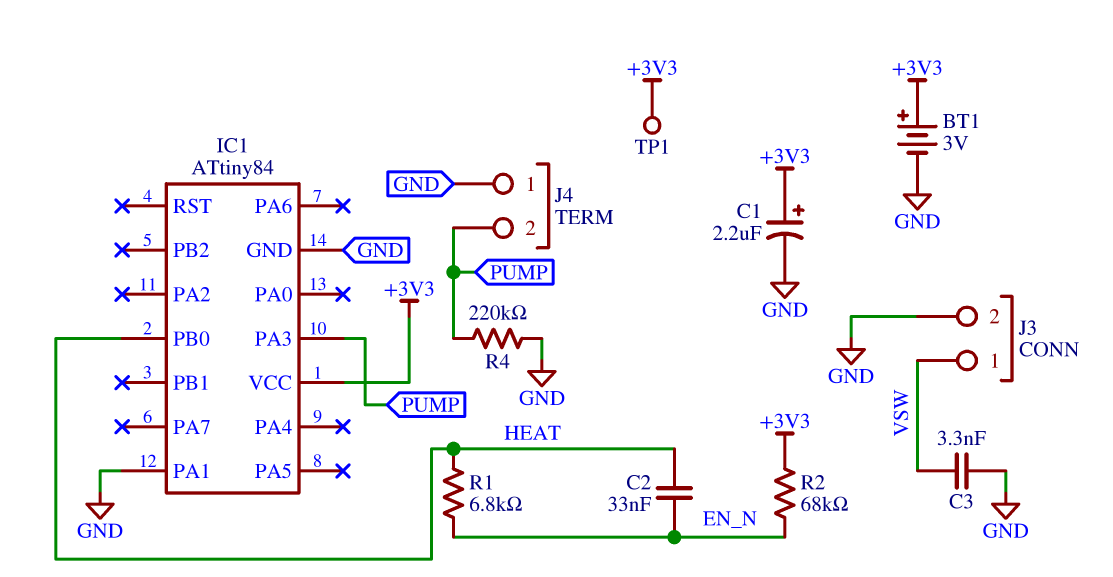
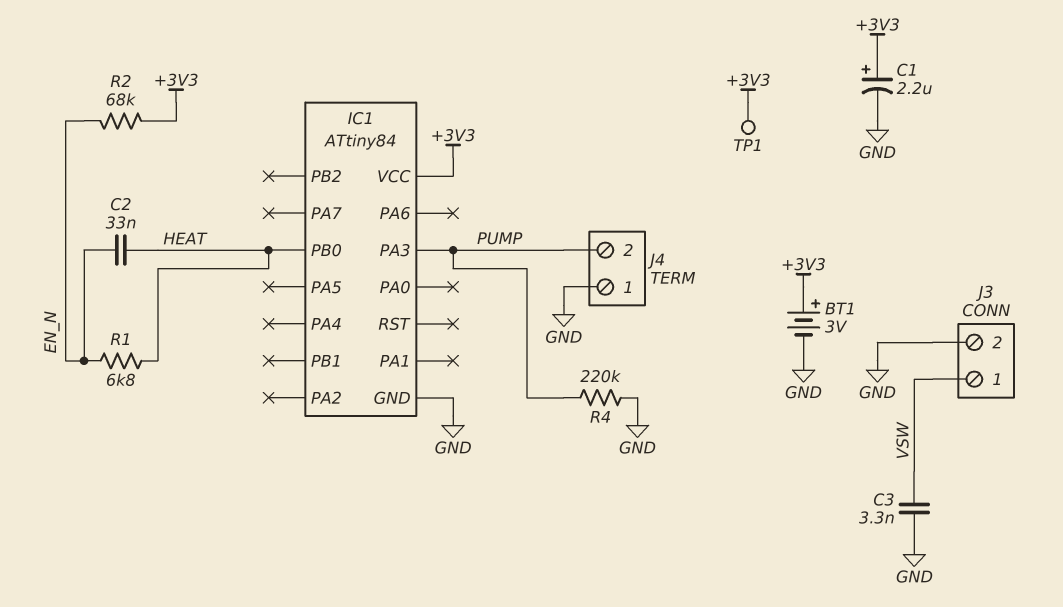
IC1 pin PA1: GND -> none

